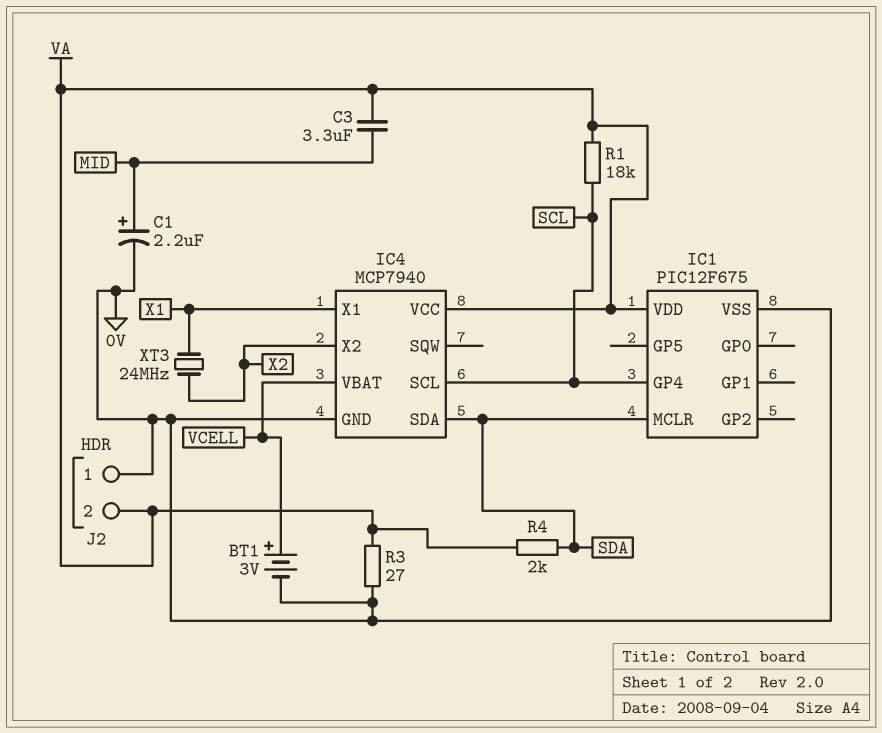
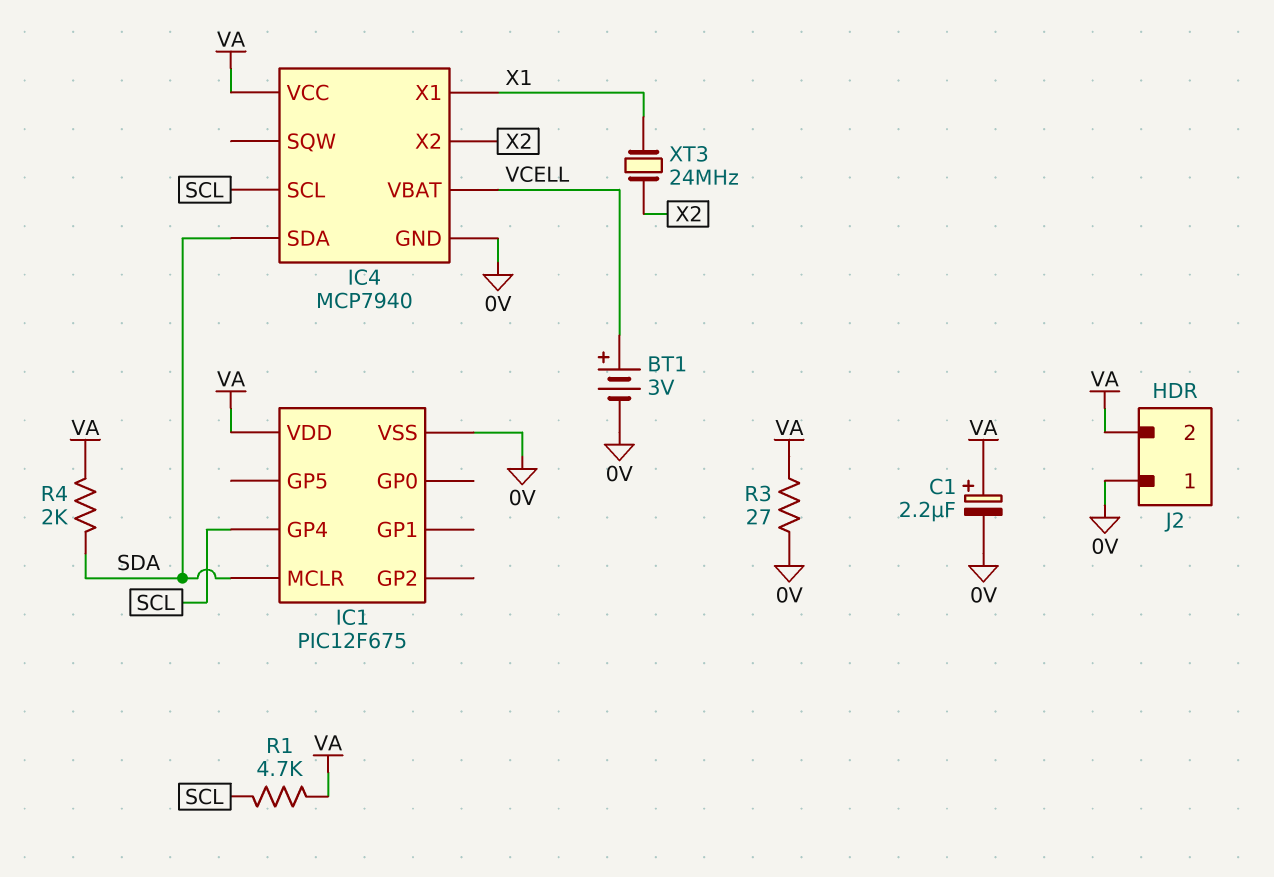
C1: 2.2uF (plus MID, minus 0V) -> 2.2uF (plus VA, minus 0V)
C3: 3.3uF (MID, VA) -> none
R1: 18k (SCL, VA) -> 4.7k (SCL, VA)

